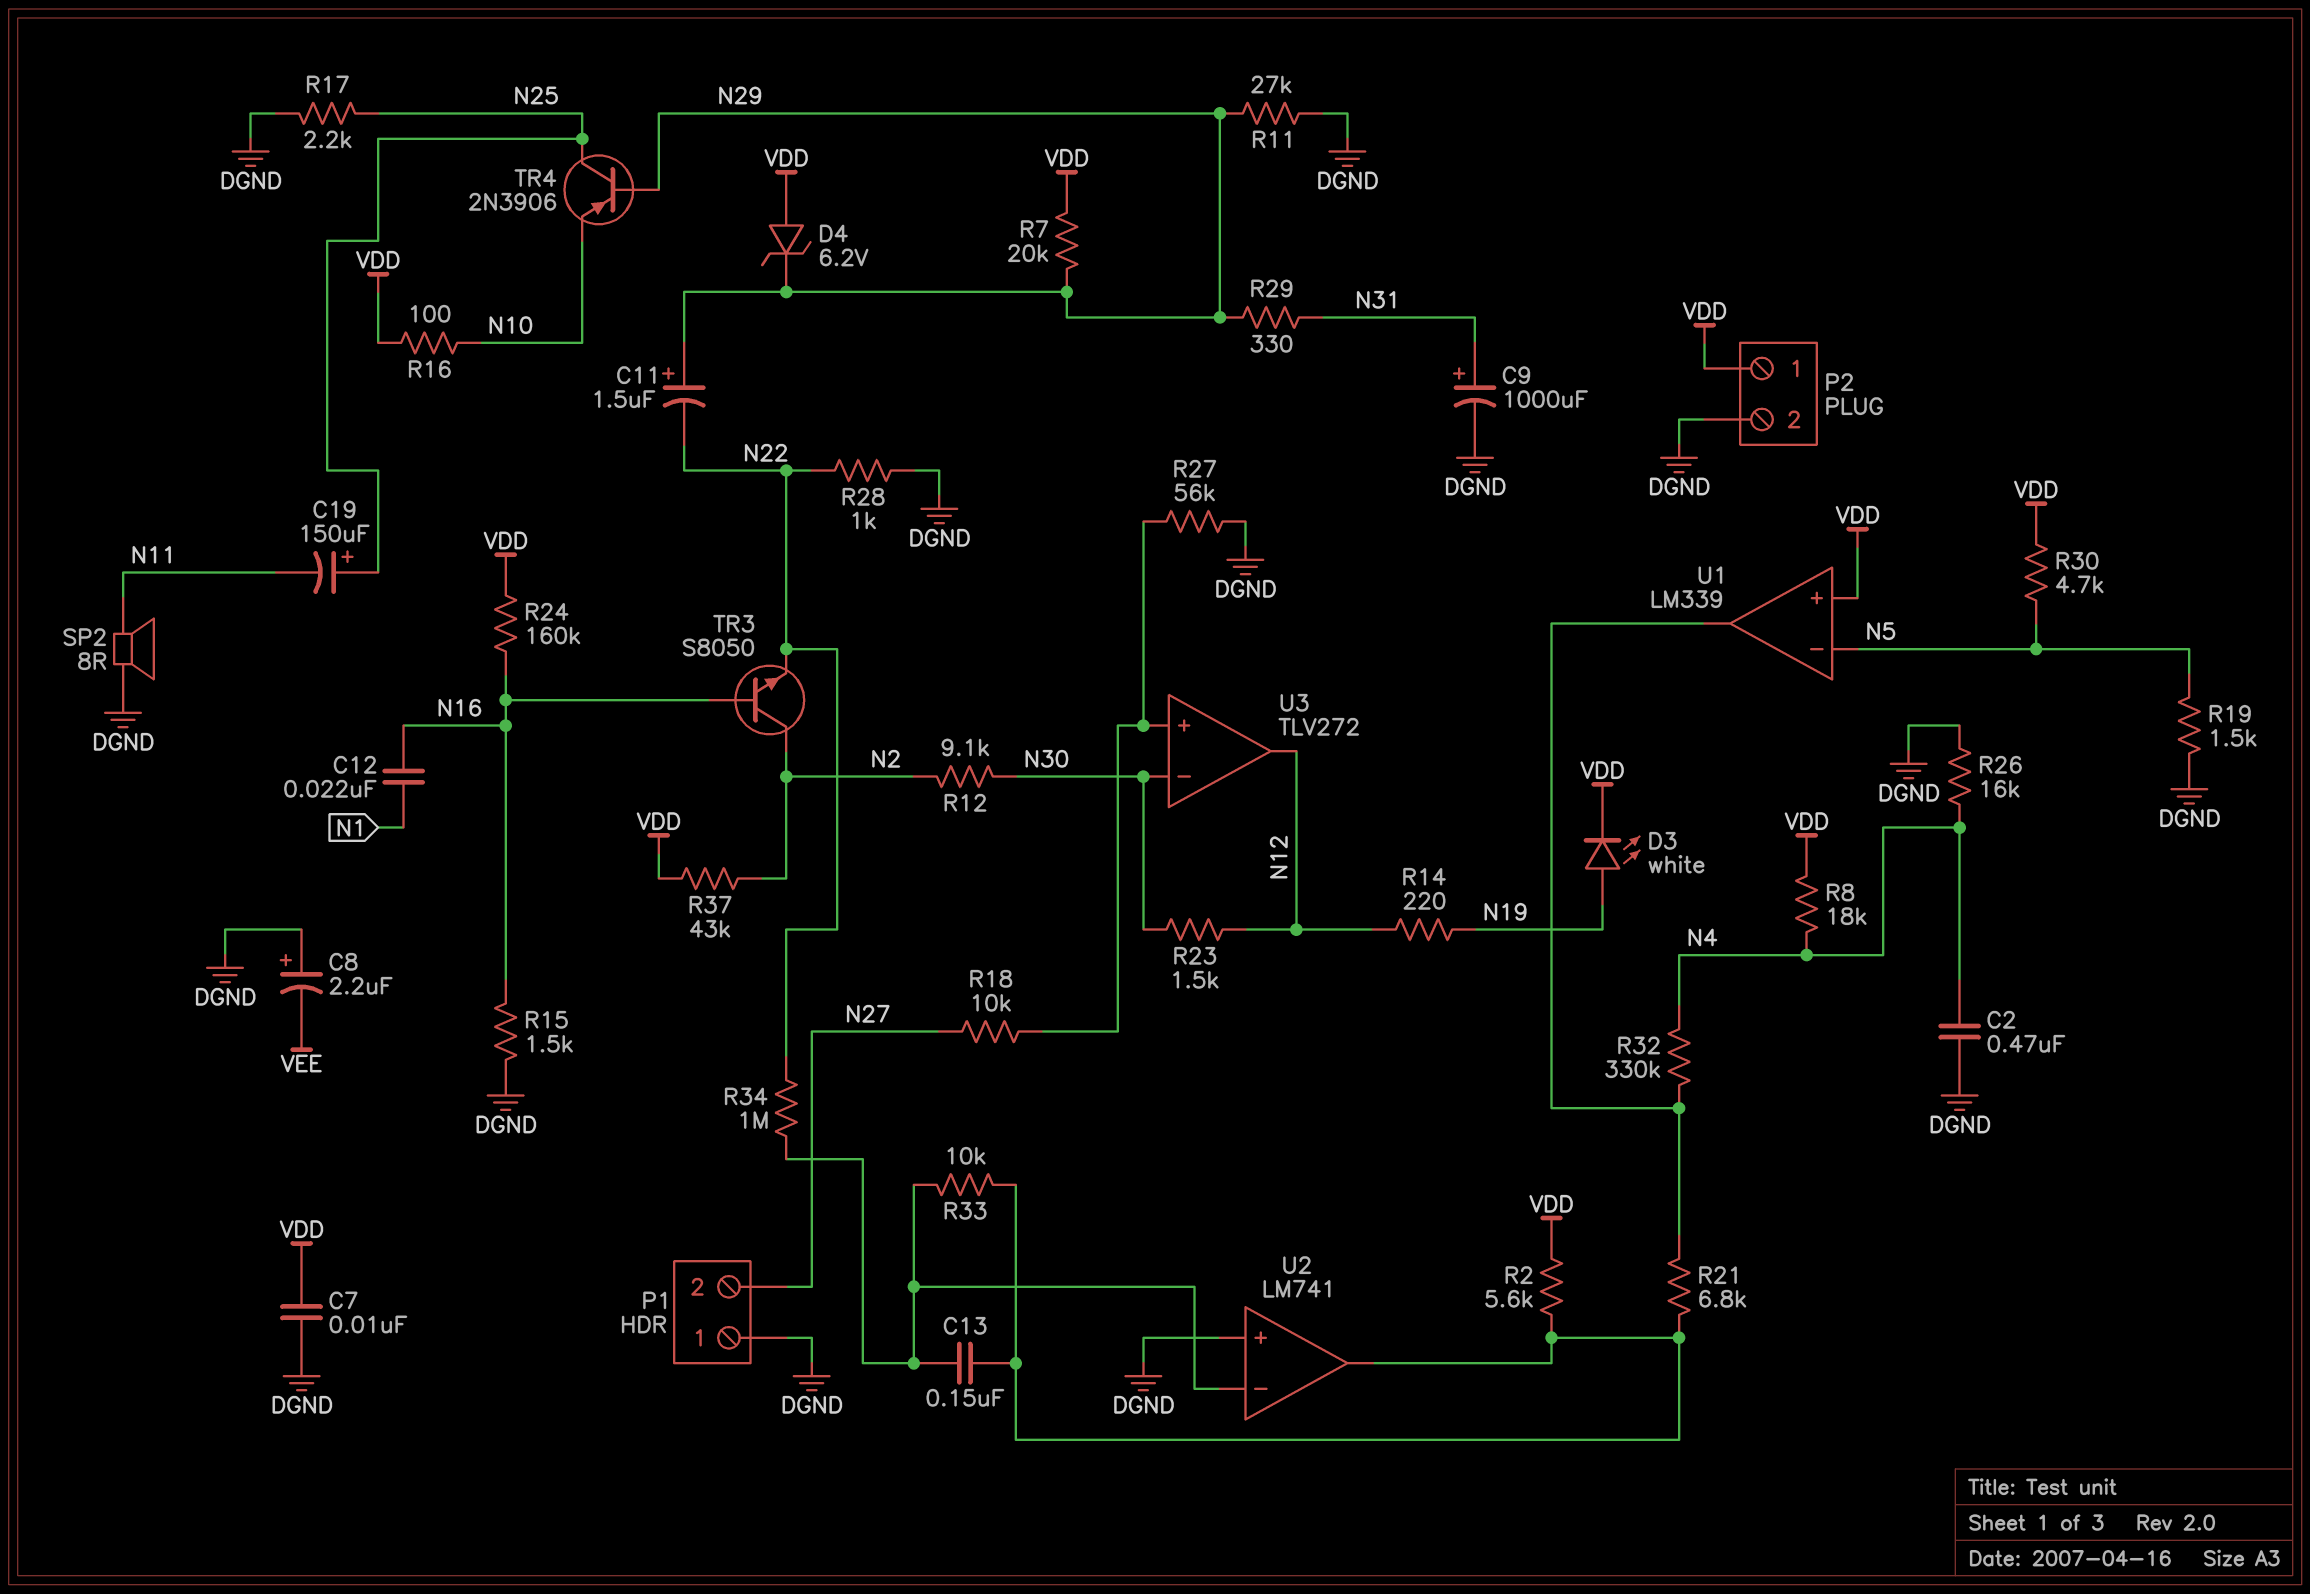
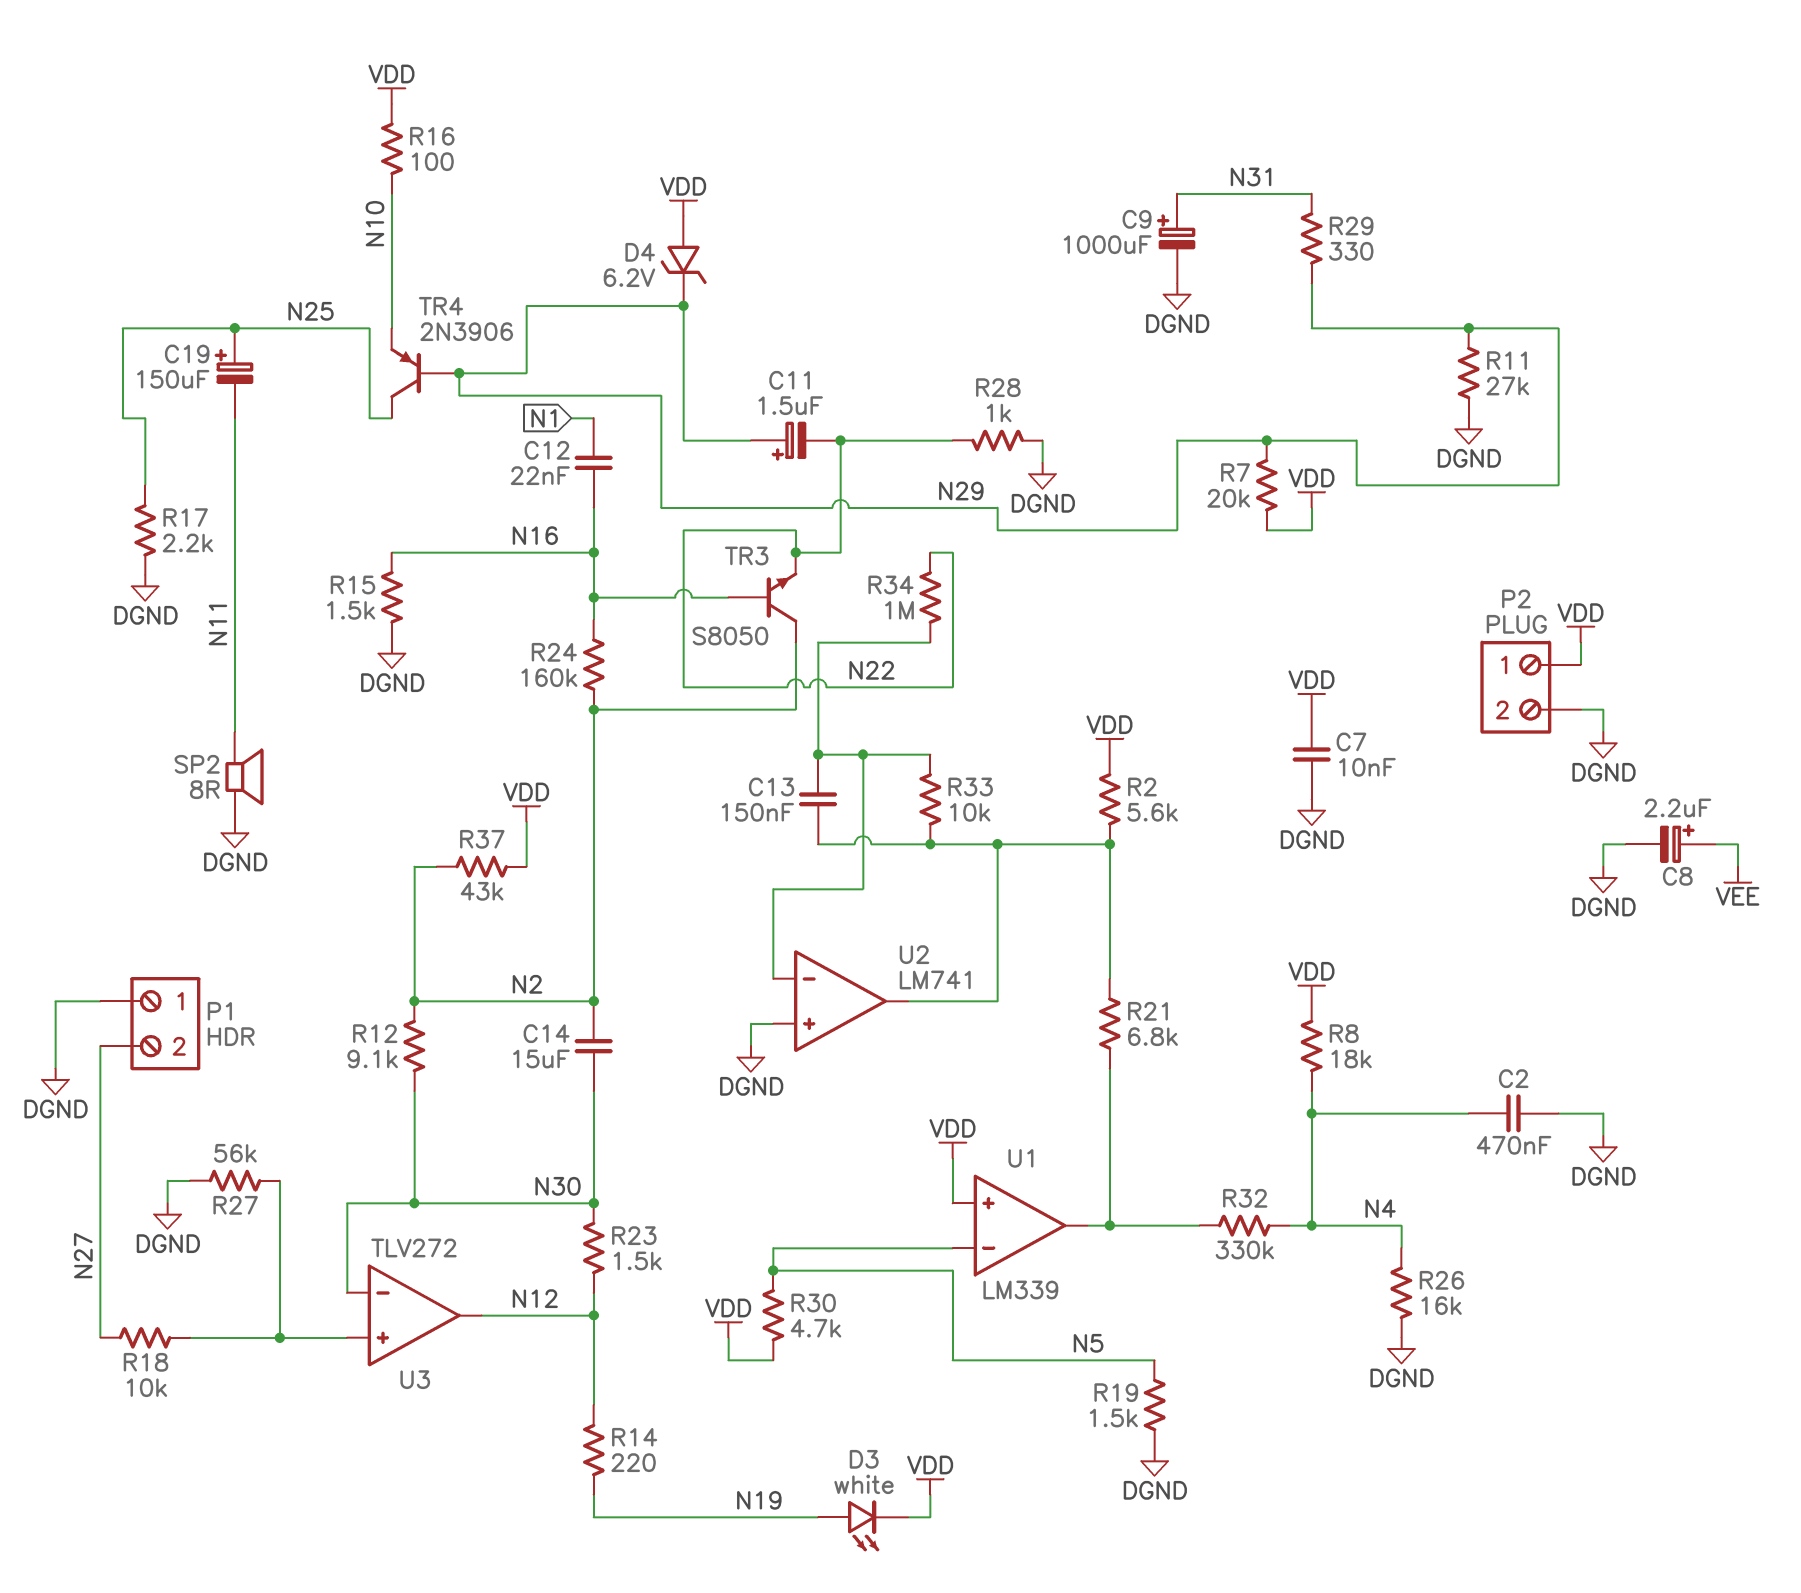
C8: 2.2uF (plus DGND, minus VEE) -> 2.2uF (plus VEE, minus DGND)
C14: none -> 15uF (N2, N30)
R24: 160k (N16, VDD) -> 160k (N2, N16)

